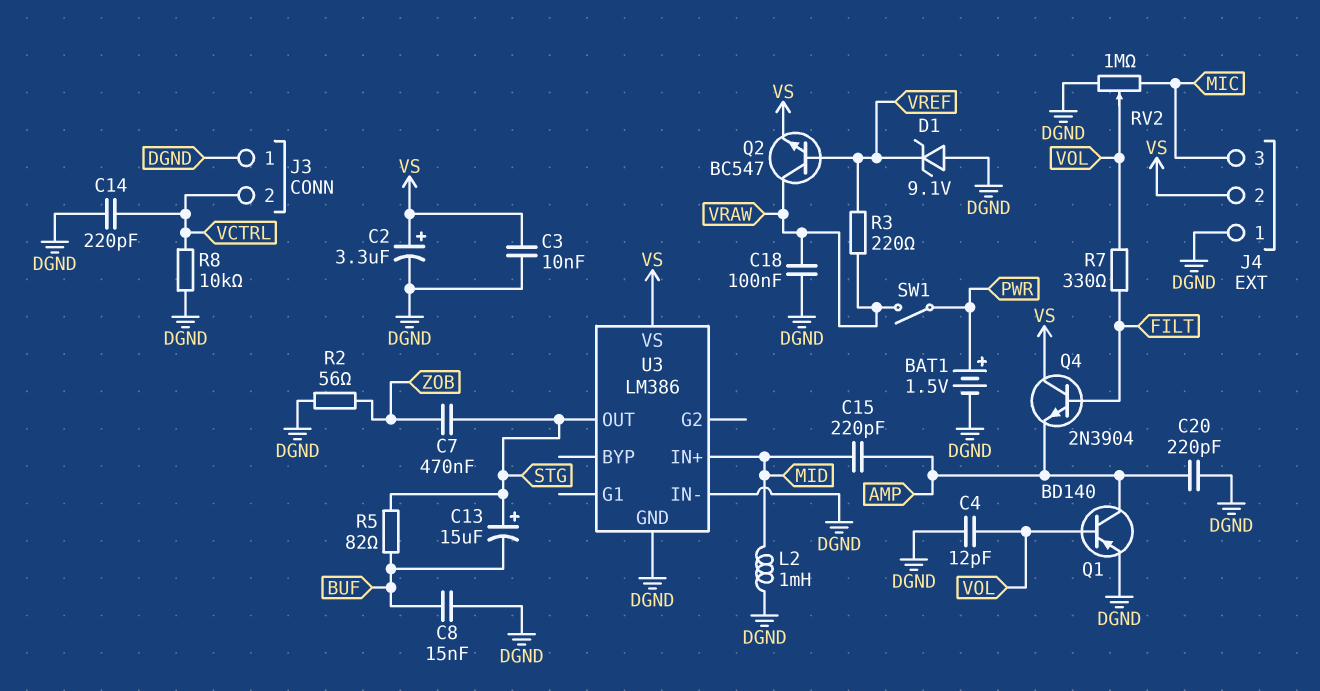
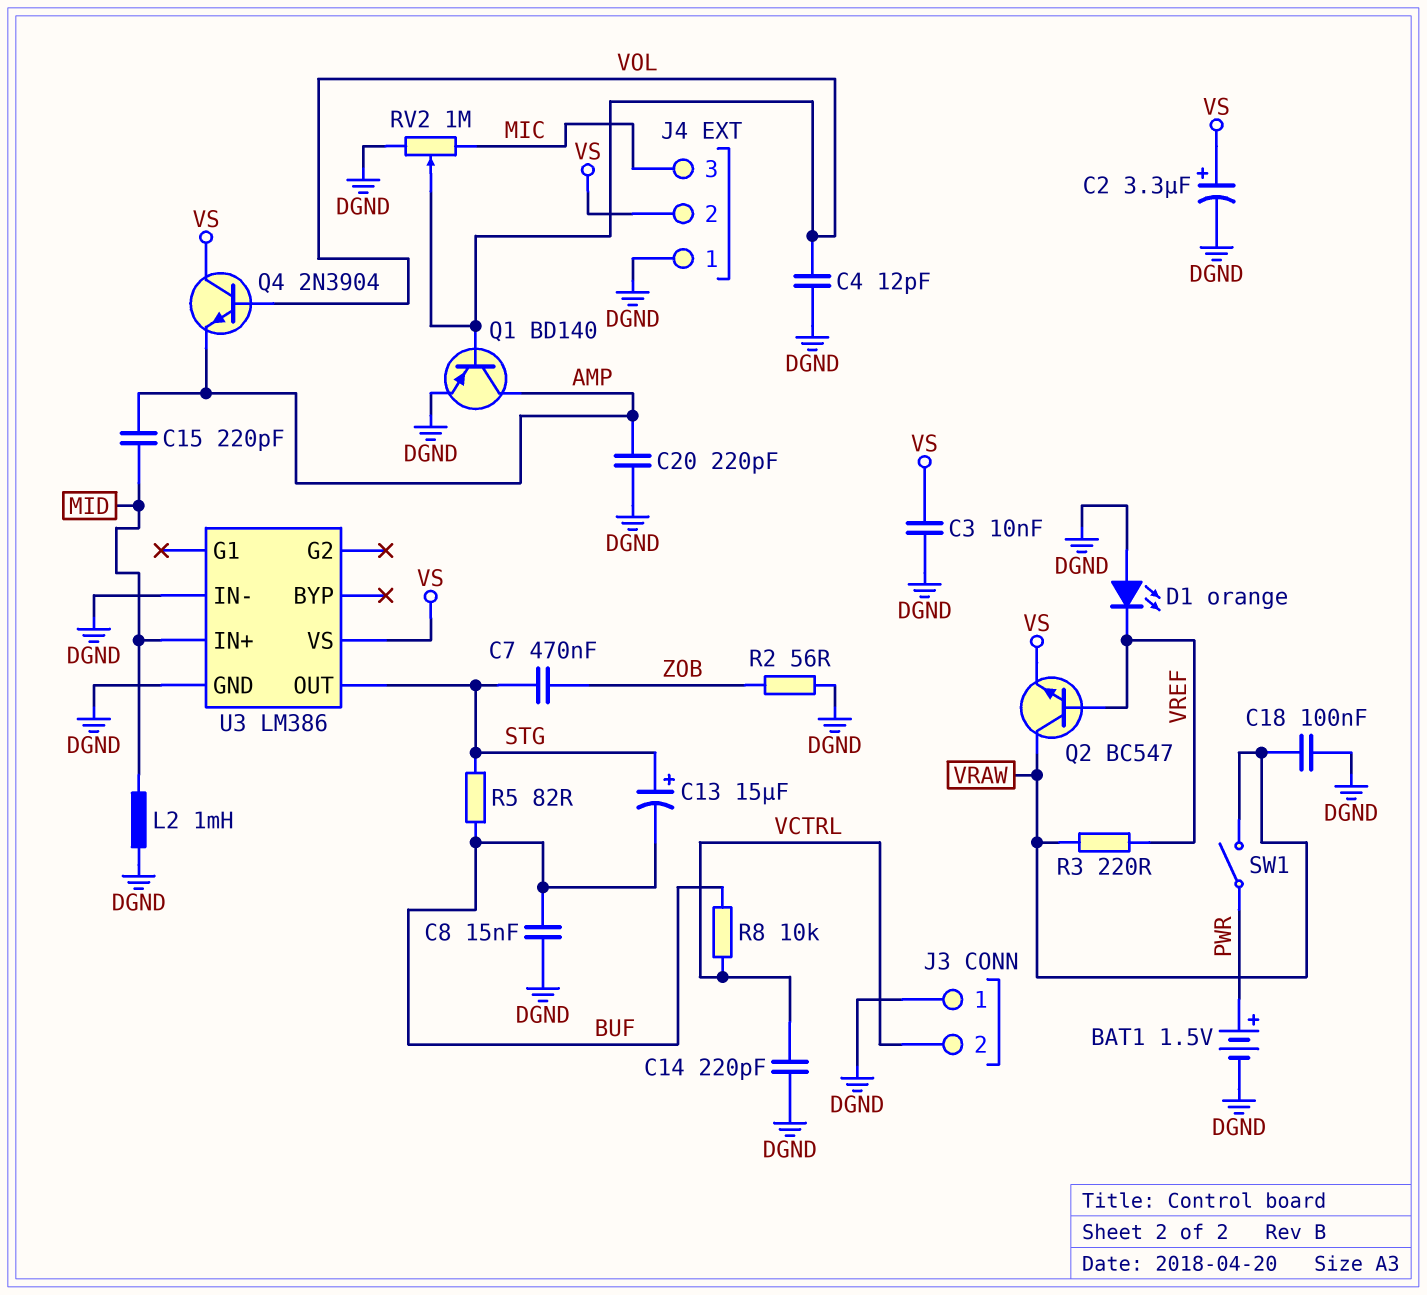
D1: zener 9.1V (A DGND, K VREF) -> LED orange (A DGND, K VREF)
Q4: NPN 2N3904 (B FILT, C VS, E AMP) -> NPN 2N3904 (B VOL, C VS, E AMP)
R7: 330 (FILT, VOL) -> none
R8: 10k (DGND, VCTRL) -> 10k (BUF, VCTRL)

